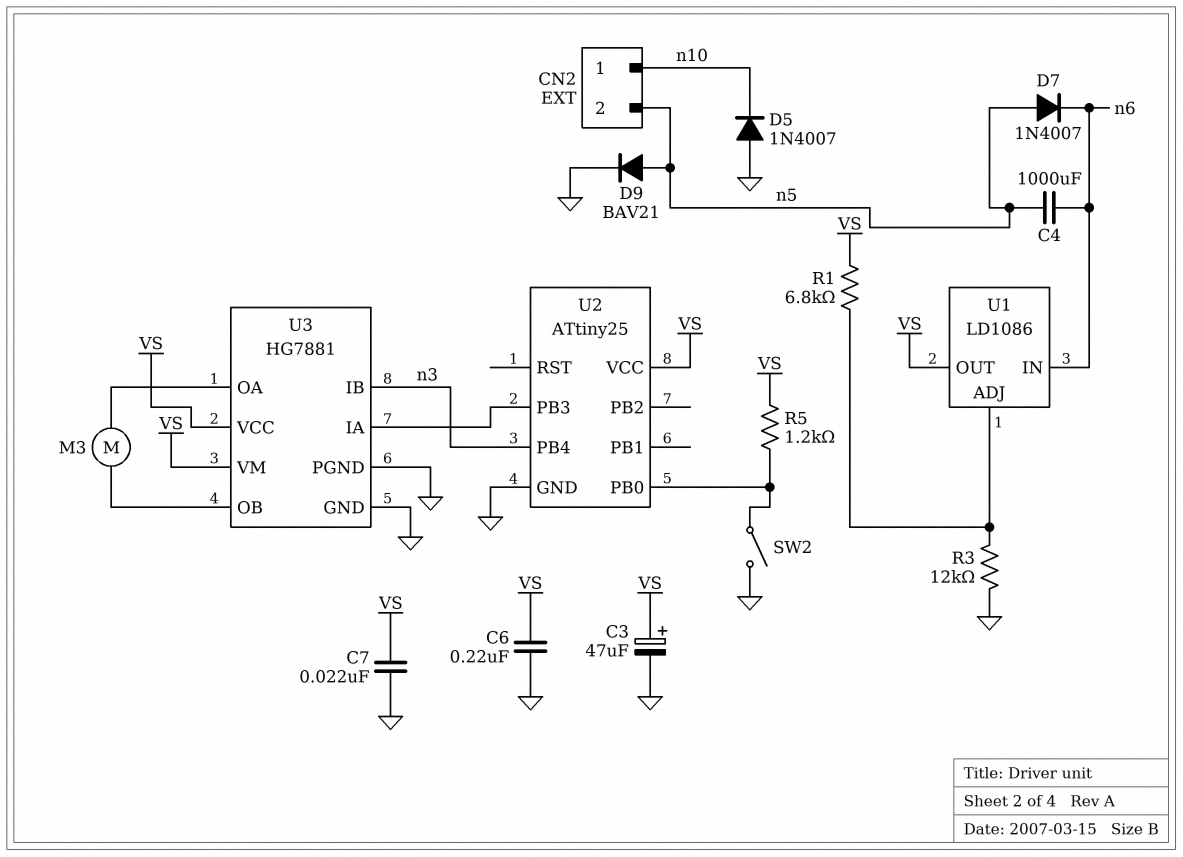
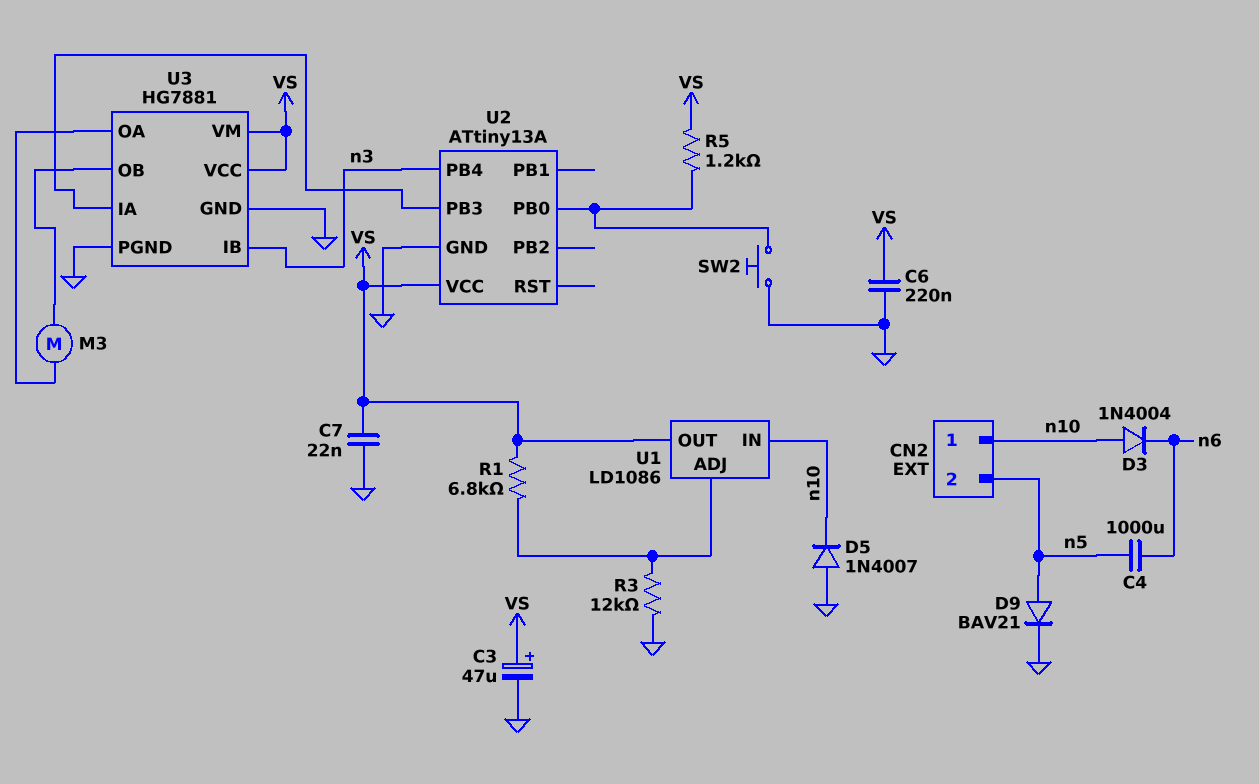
D3: none -> diode 1N4004 (A n10, K n6)
D7: diode 1N4007 (A n5, K n6) -> none
SW2: switch (GND, U2/PB0) -> button (GND, U2/PB0)
U1 pin IN: n6 -> n10
U2: ATtiny25 -> ATtiny13A

